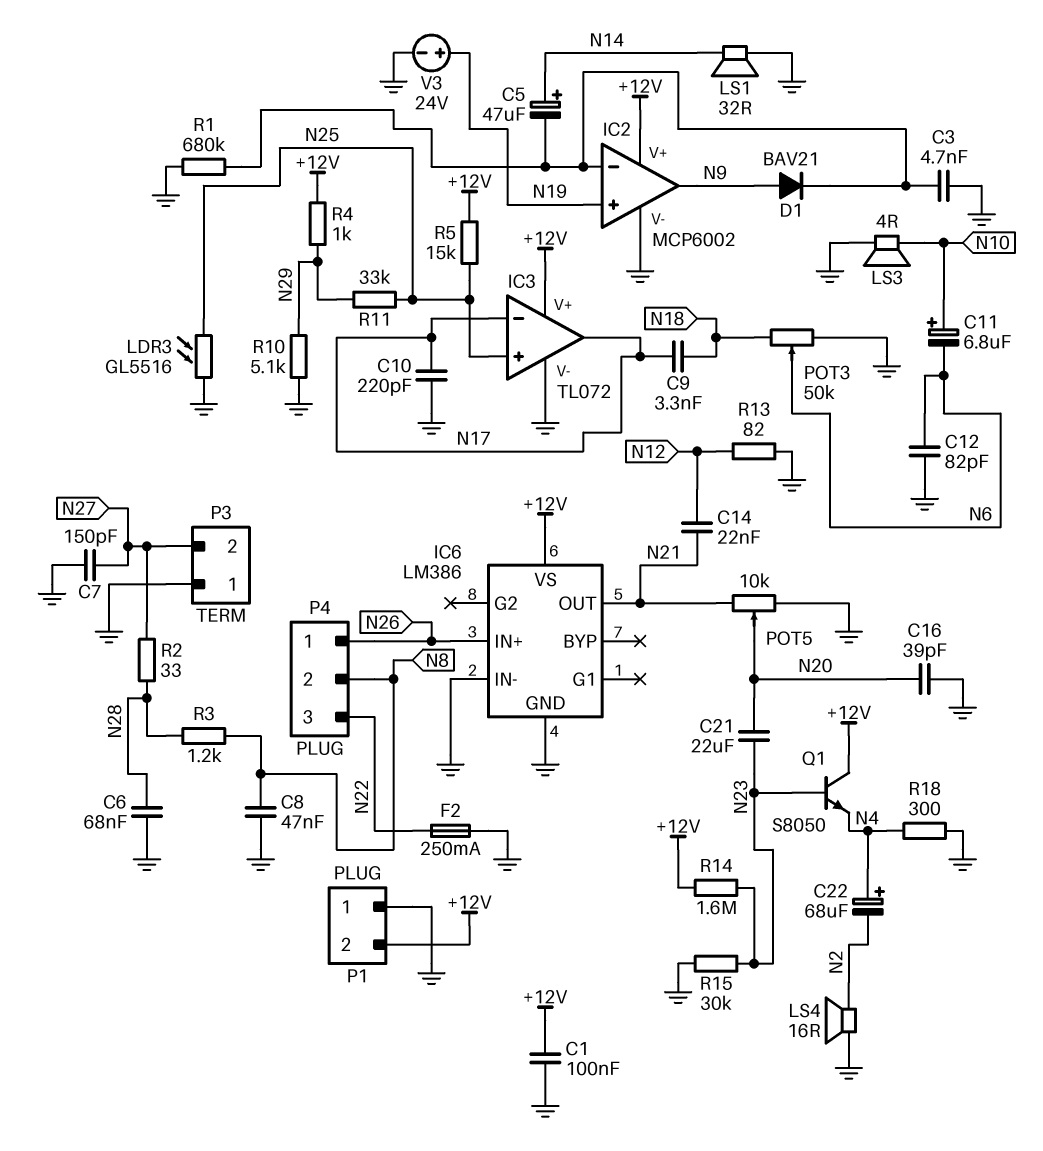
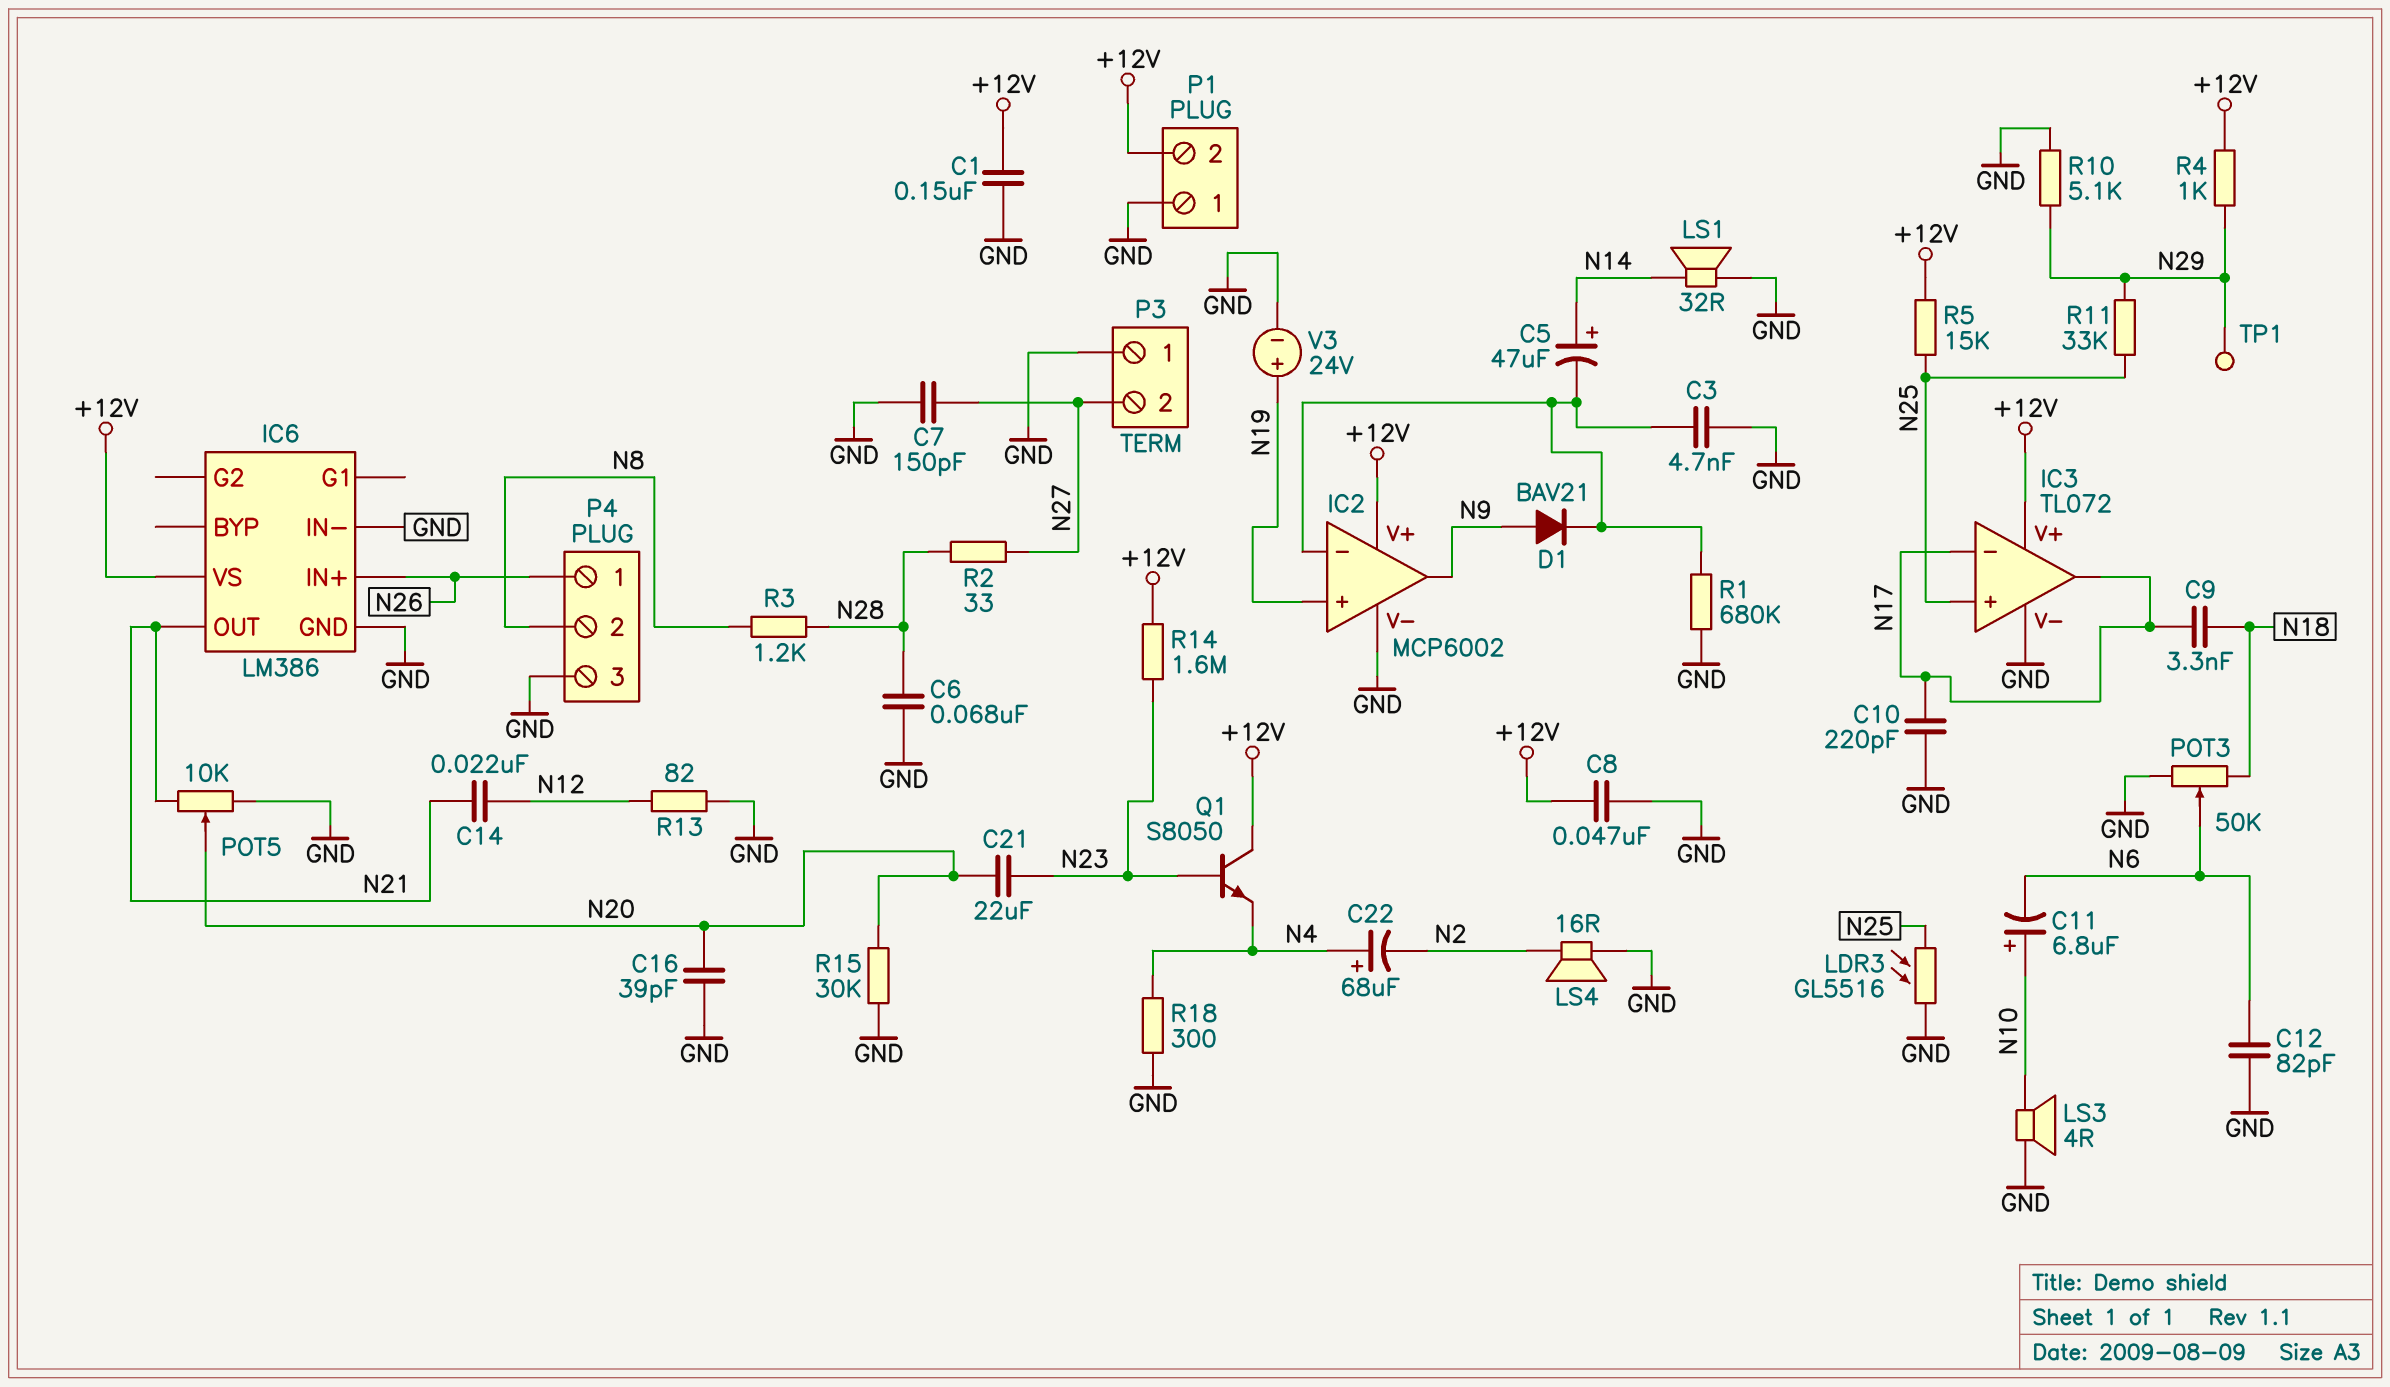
C1: 100nF (+12V, GND) -> 150nF (+12V, GND)
C8: 47nF (GND, N8) -> 47nF (+12V, GND)
F2: 250mA (GND, N22) -> none
P4 pin 3: N22 -> GND
R15: 30k (GND, N23) -> 30k (GND, N20)
TP1: none -> test point (N29)

